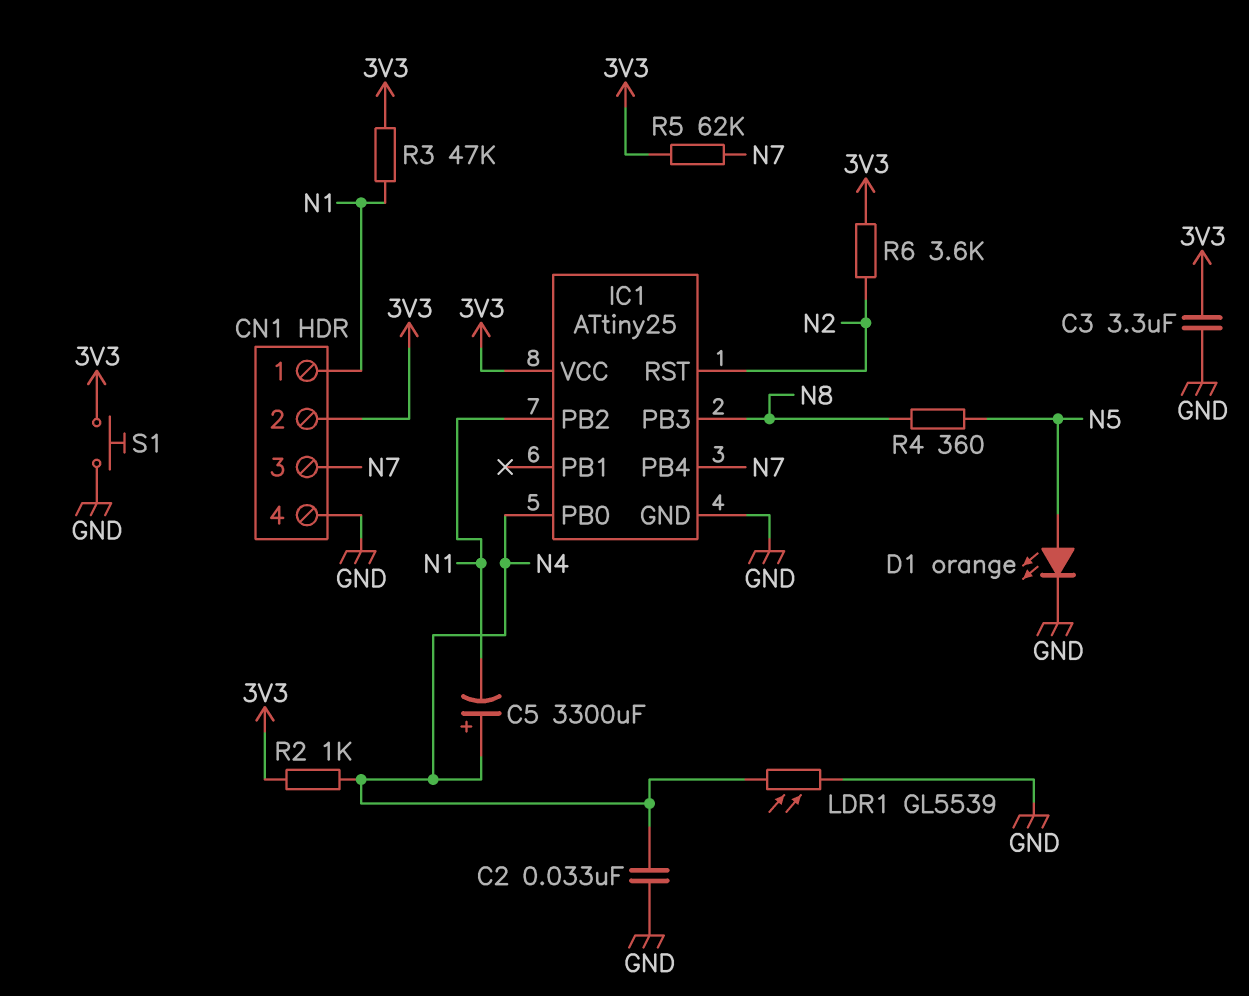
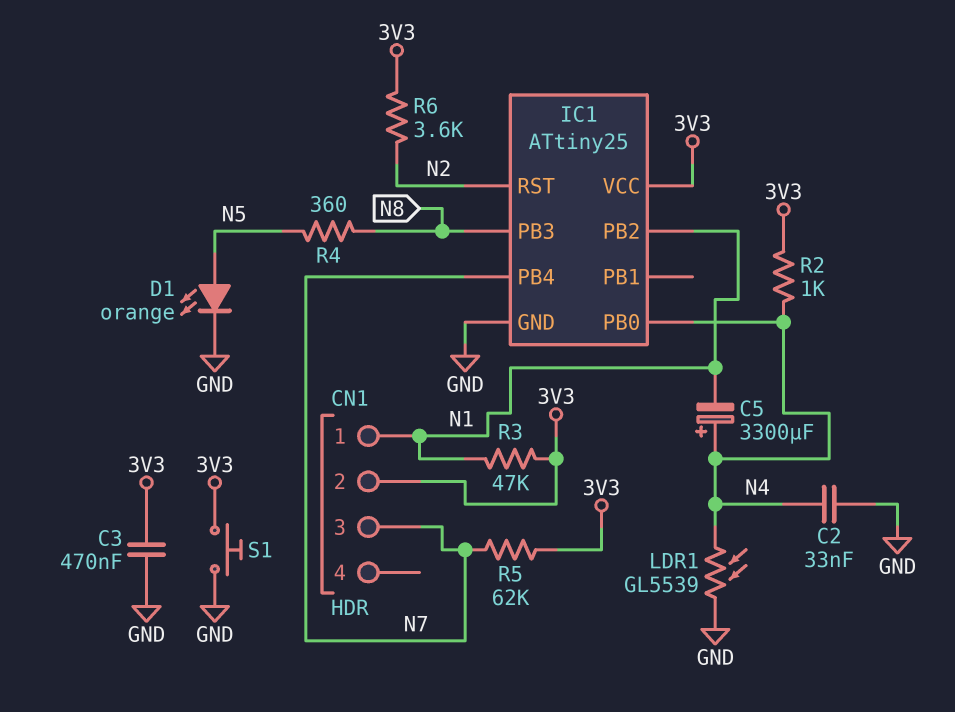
C3: 3.3uF (3V3, GND) -> 470nF (3V3, GND)
CN1 pin 4: GND -> none

